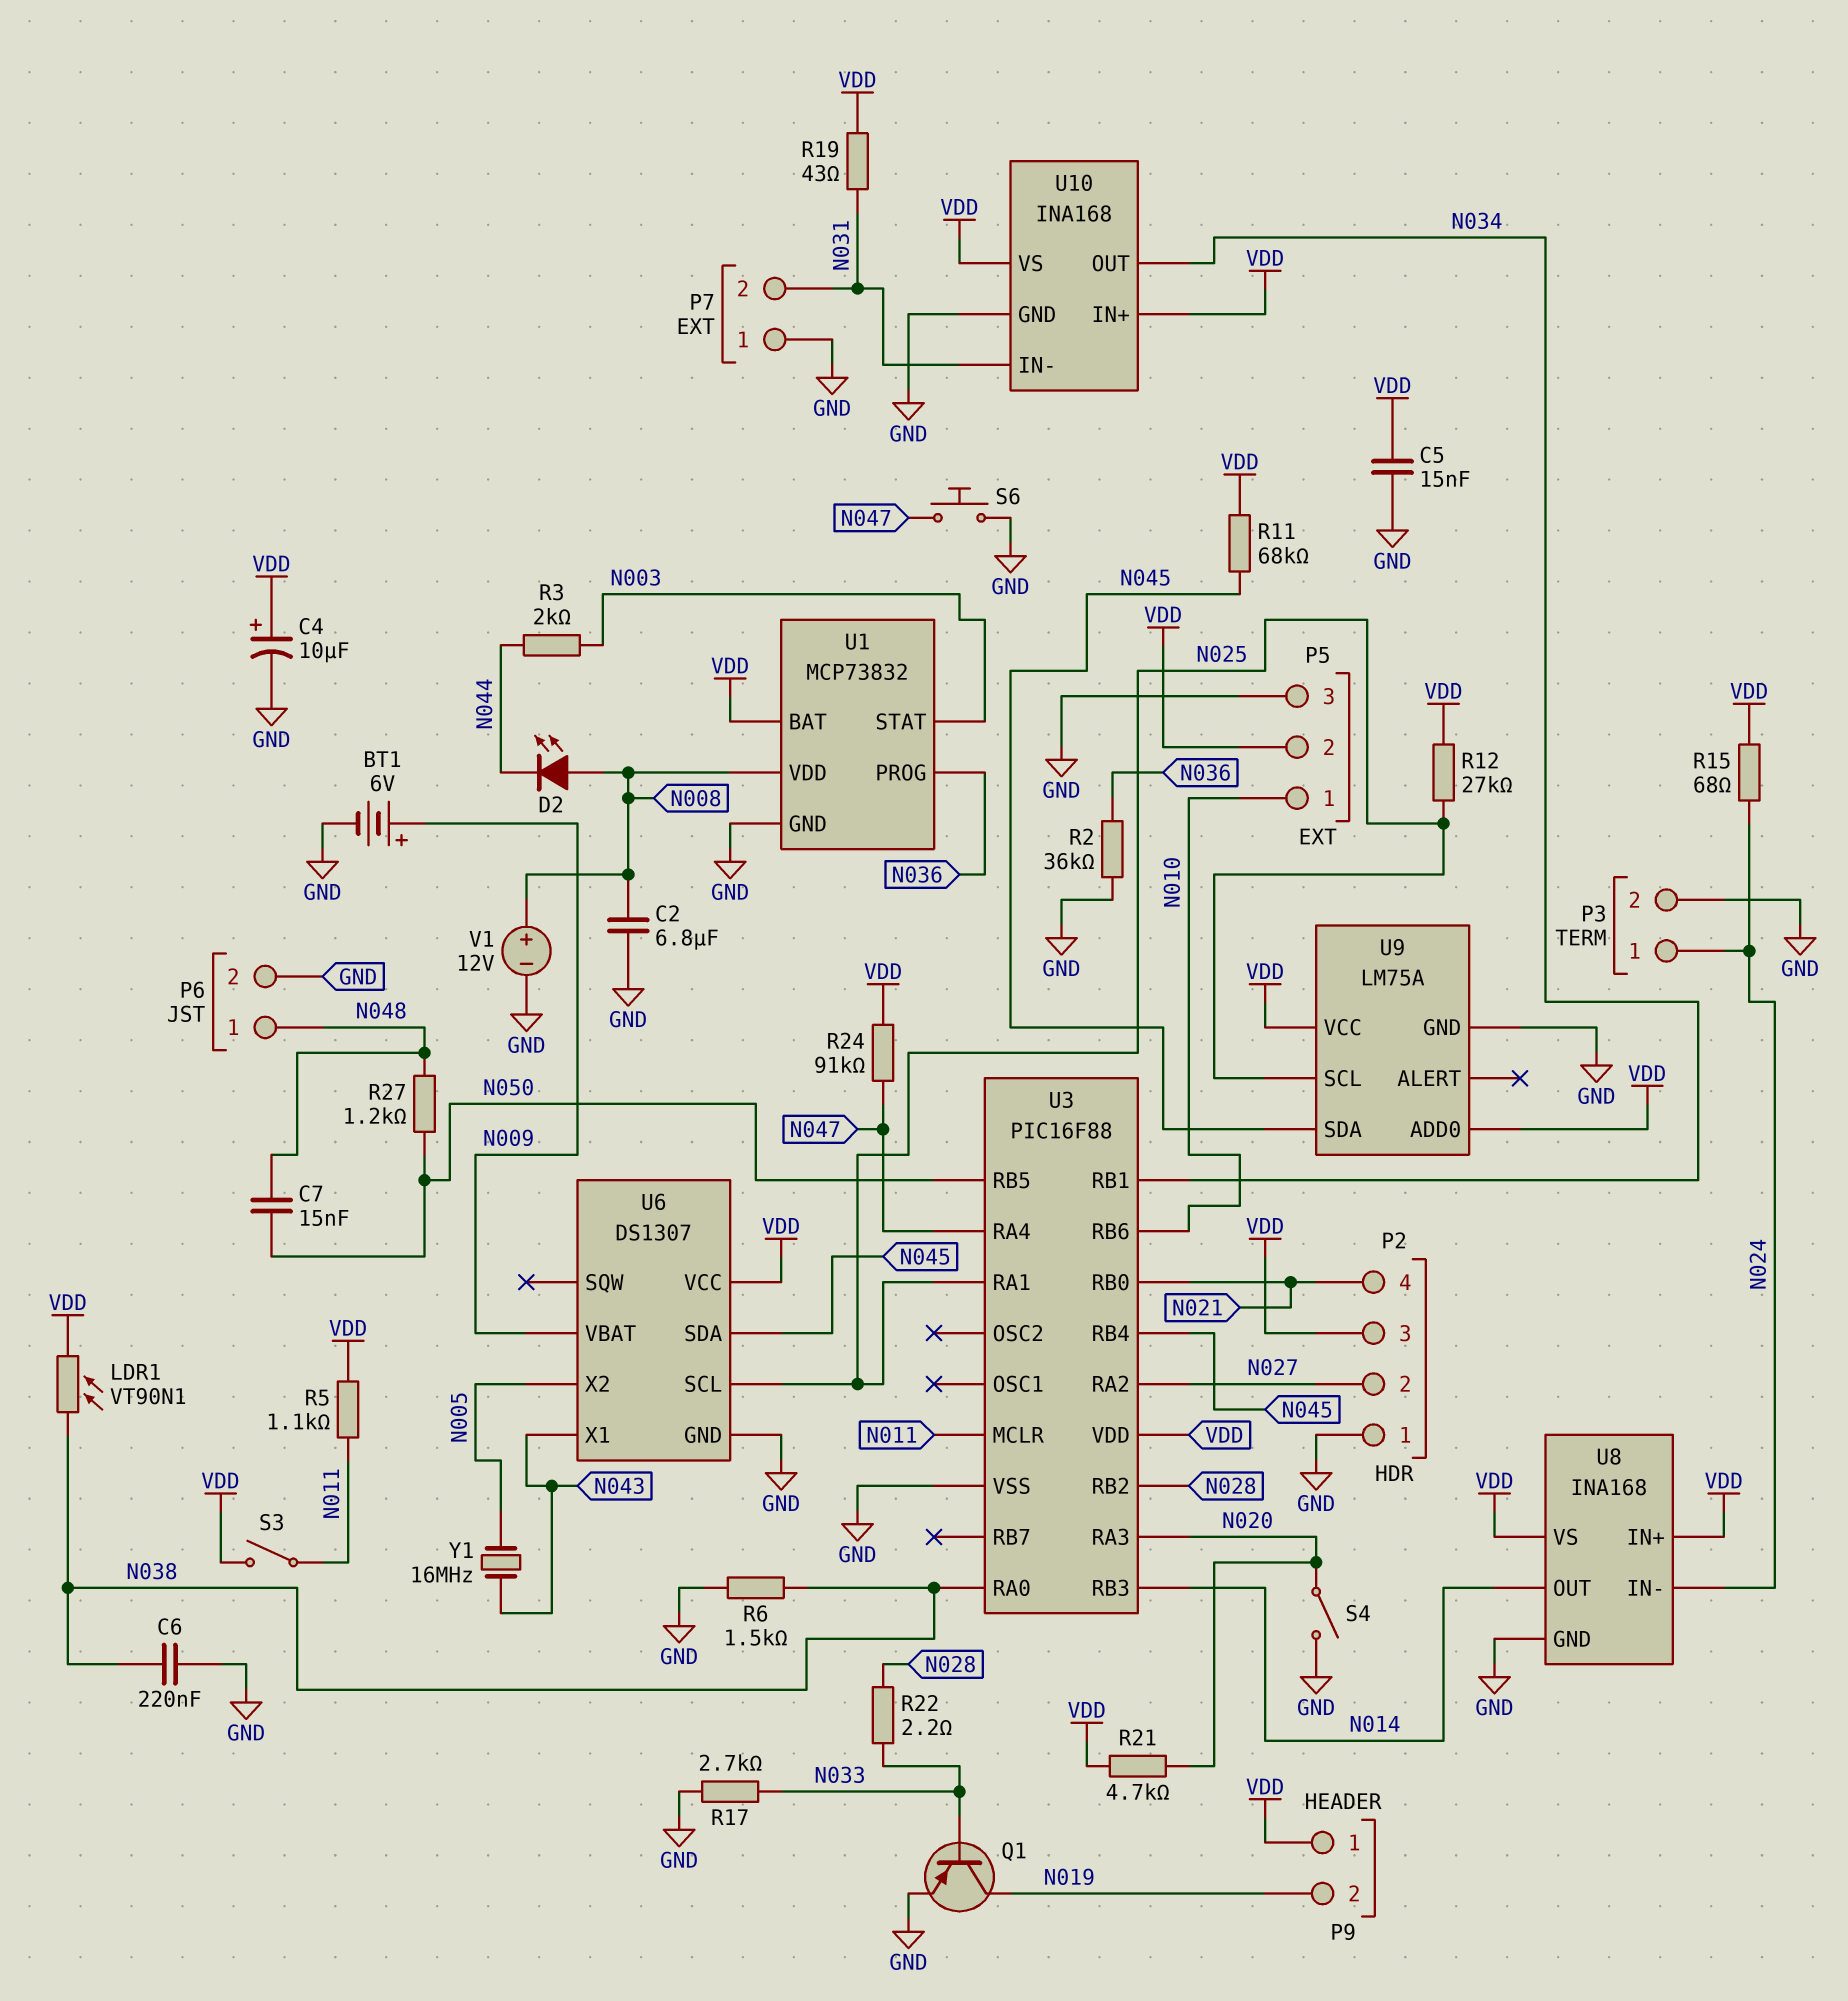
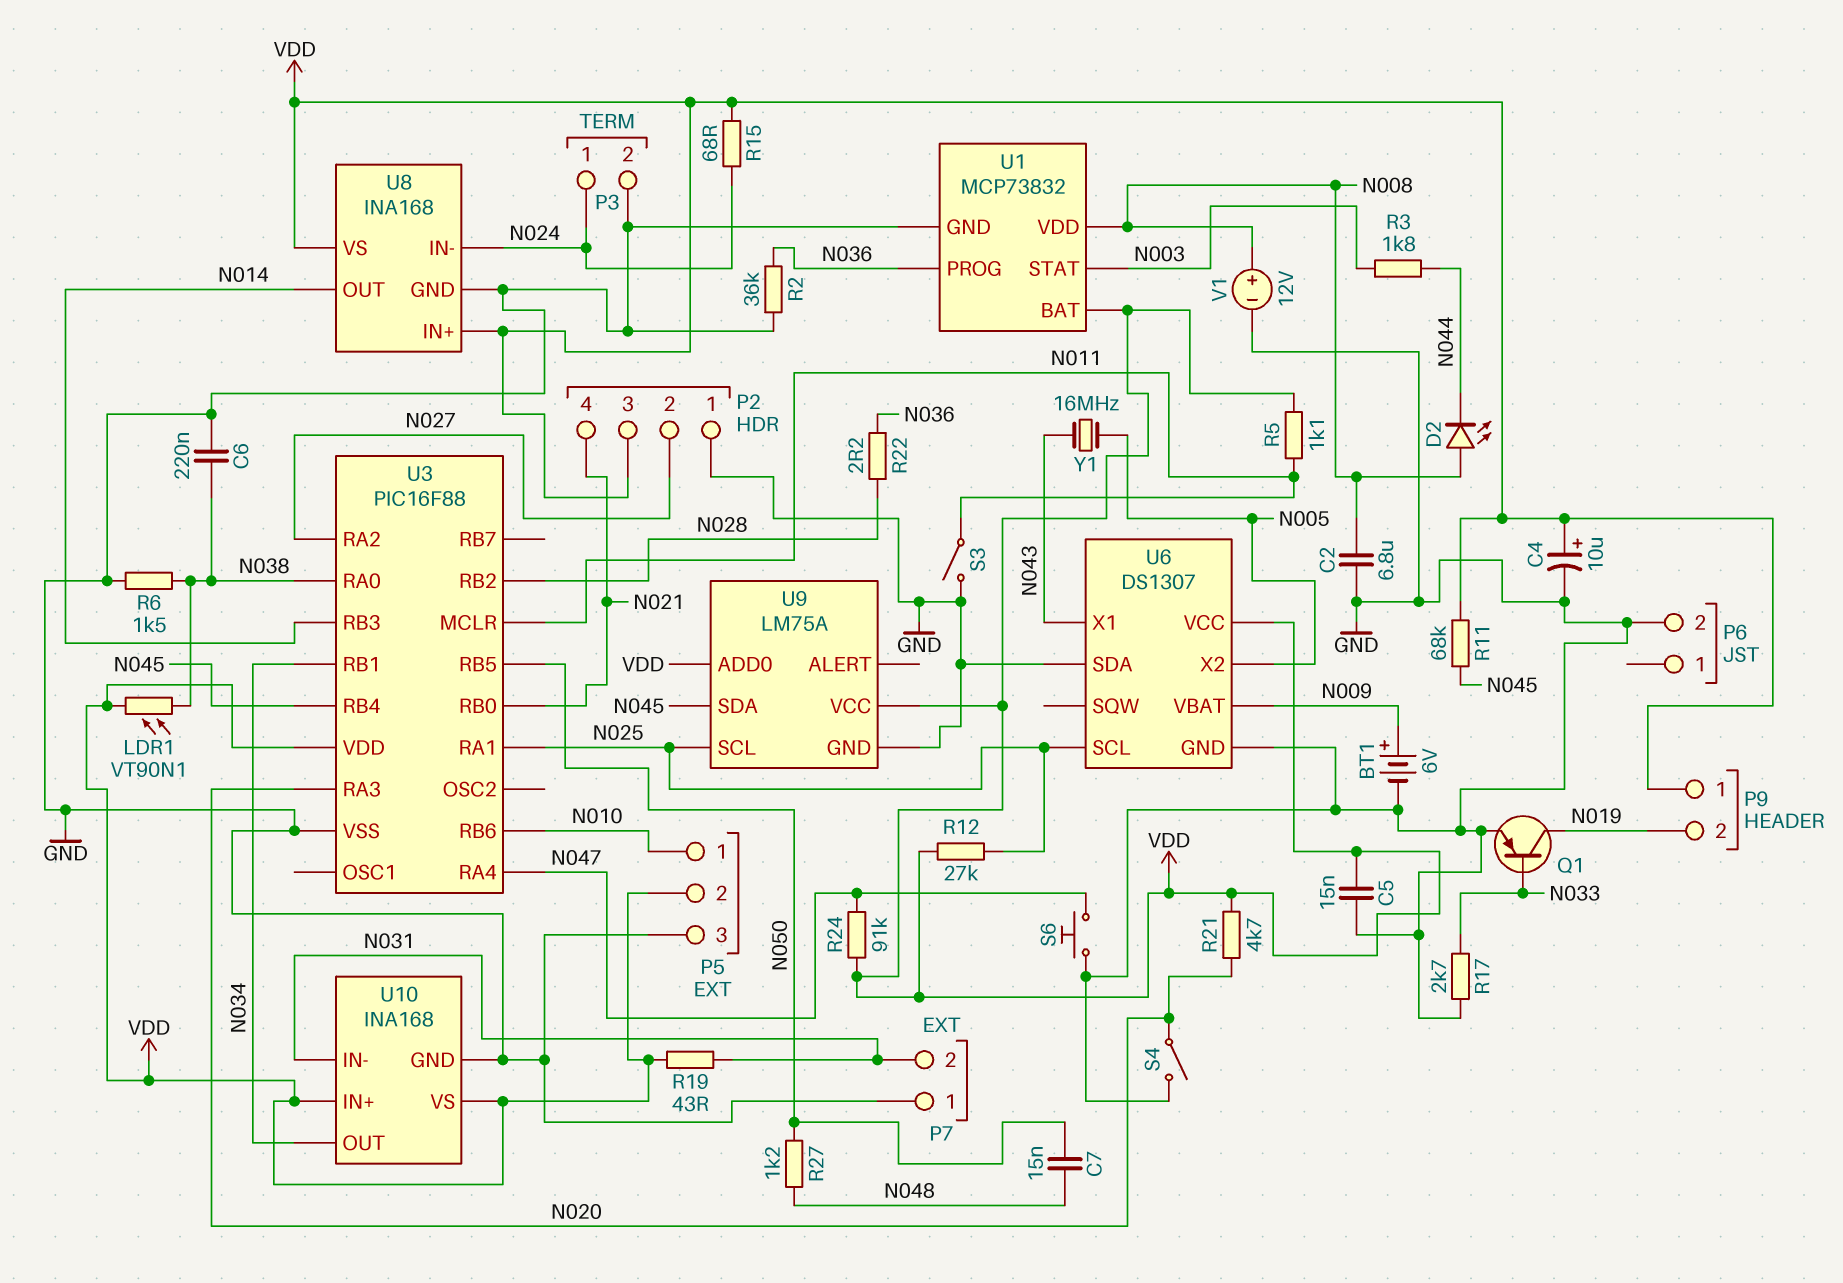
P6 pin 1: N048 -> none
R3: 2k (N003, N044) -> 1.8k (N003, N044)
R22: 2.2 (N028, N033) -> 2.2 (N028, N036)
S3: switch (N011, VDD) -> switch (GND, N011)
U6 pin SDA: N045 -> GND

